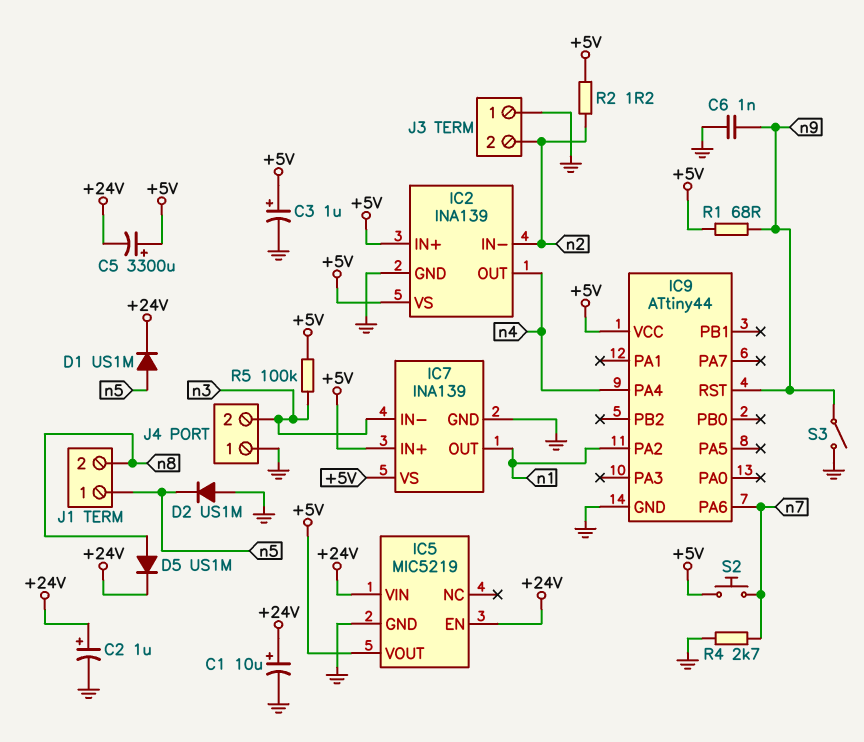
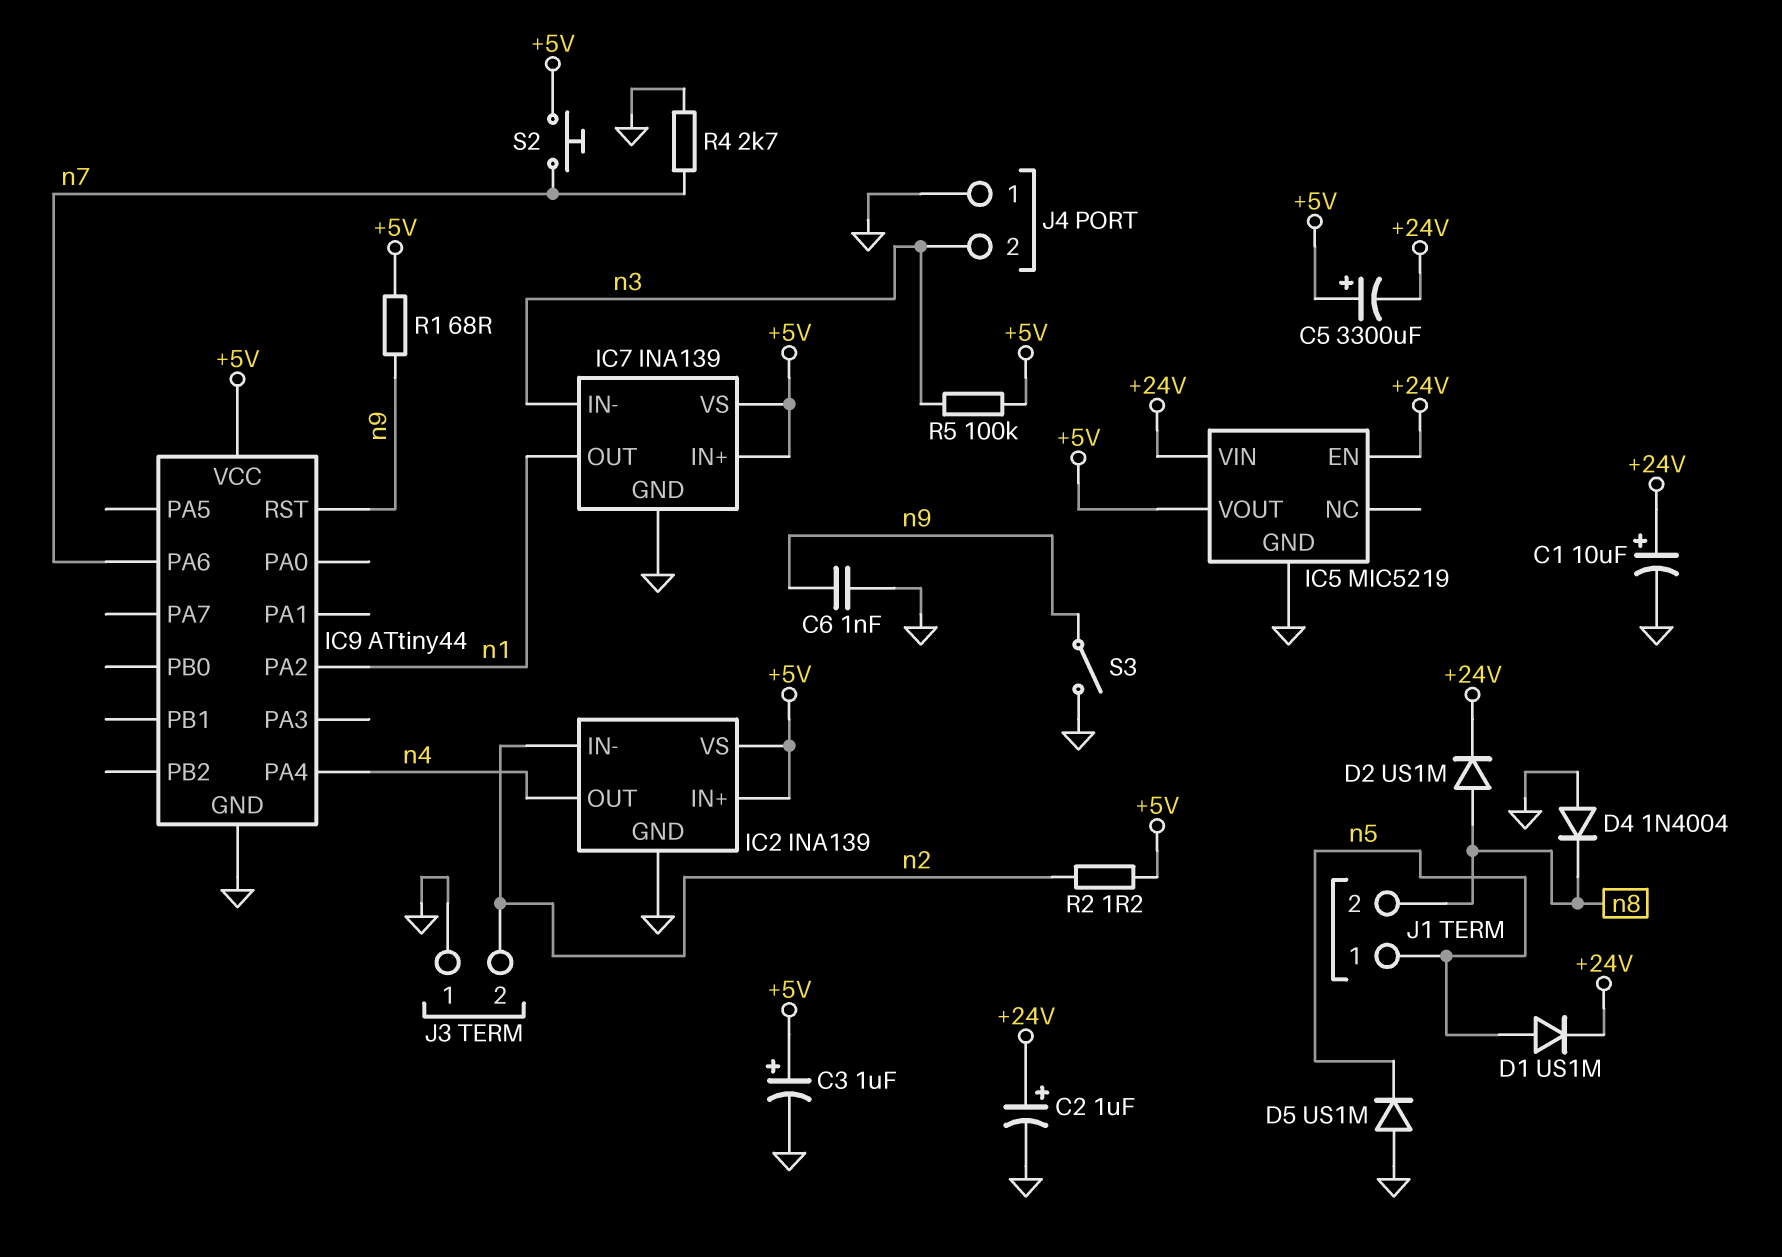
D2: diode US1M (A GND, K n5) -> diode US1M (A n8, K +24V)
D4: none -> diode 1N4004 (A GND, K n8)
D5: diode US1M (A n8, K +24V) -> diode US1M (A GND, K n5)

